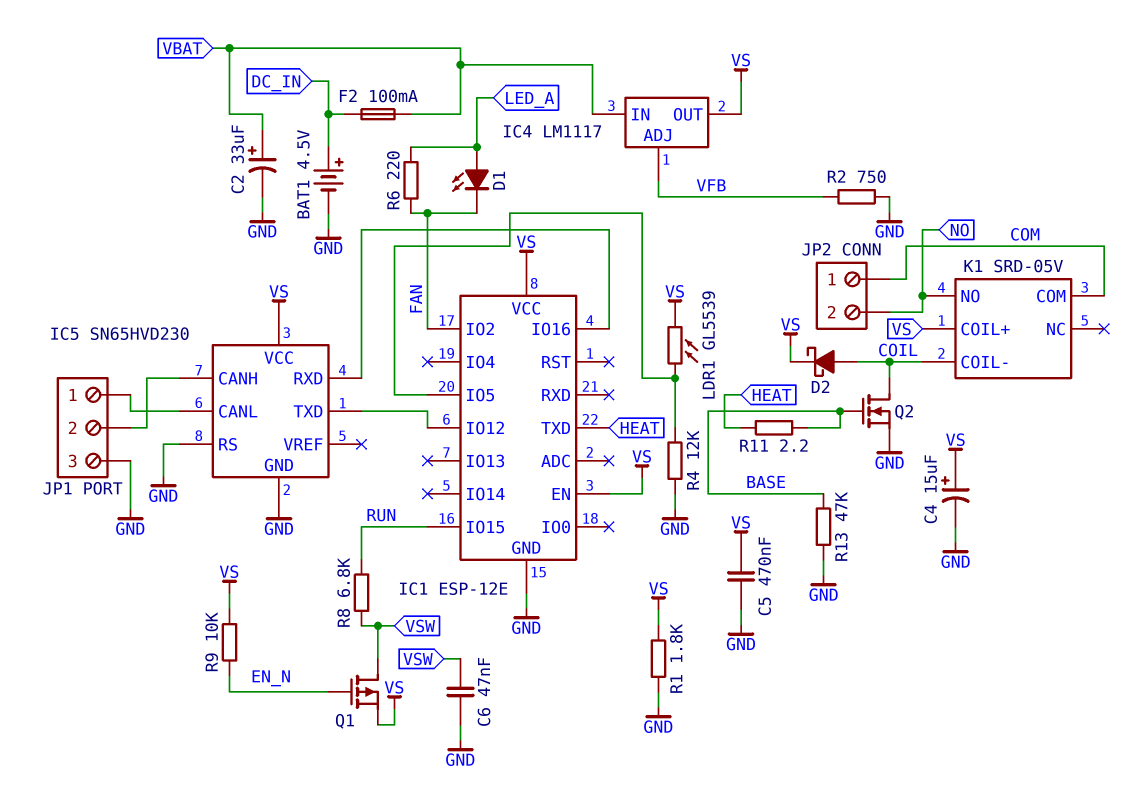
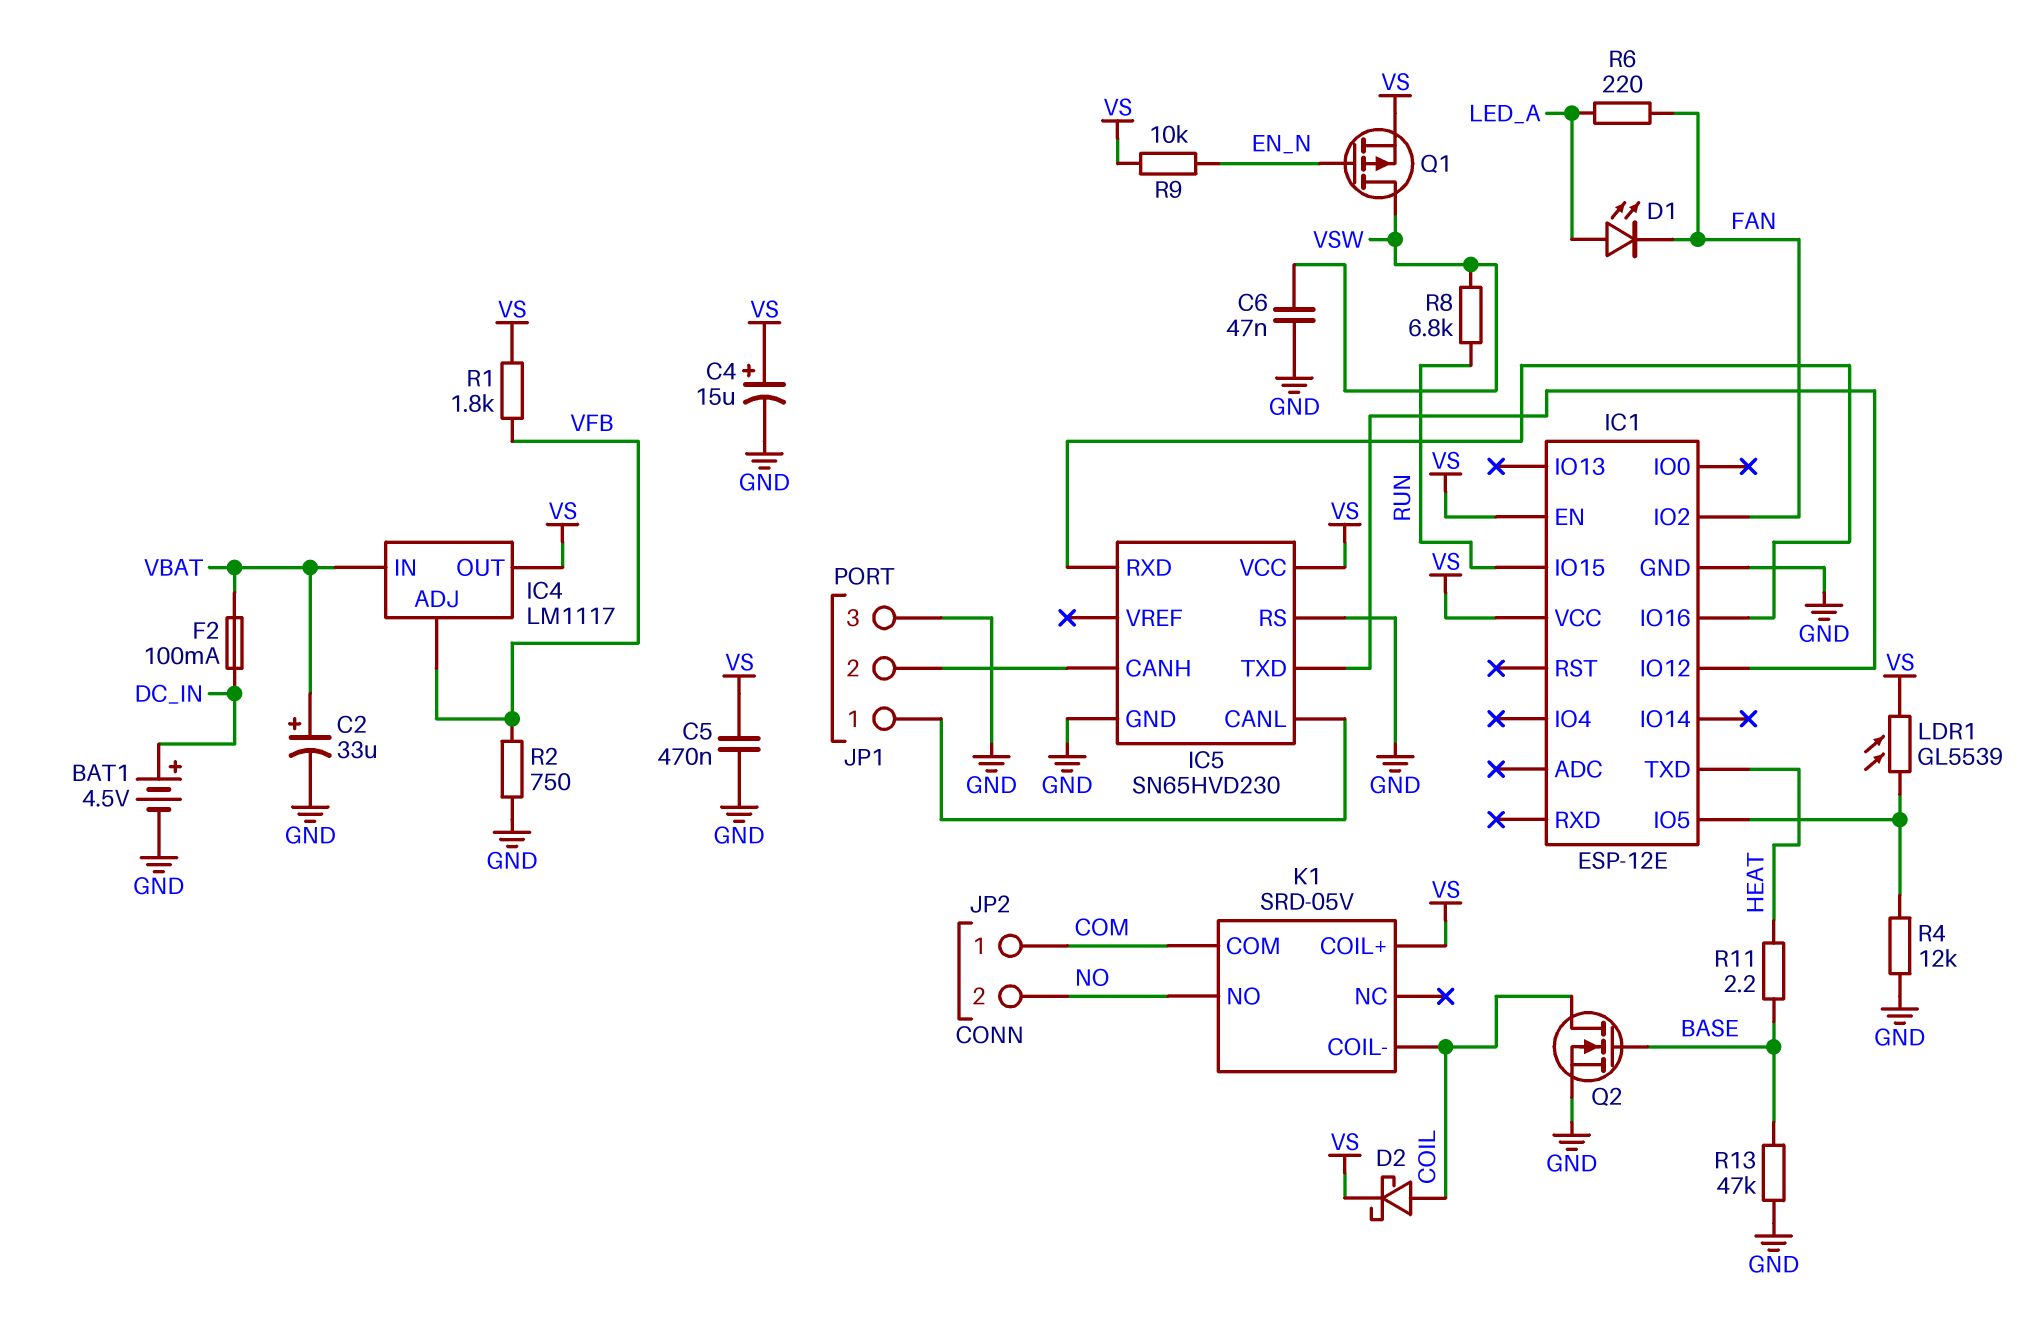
R1: 1.8k (GND, VS) -> 1.8k (VFB, VS)

